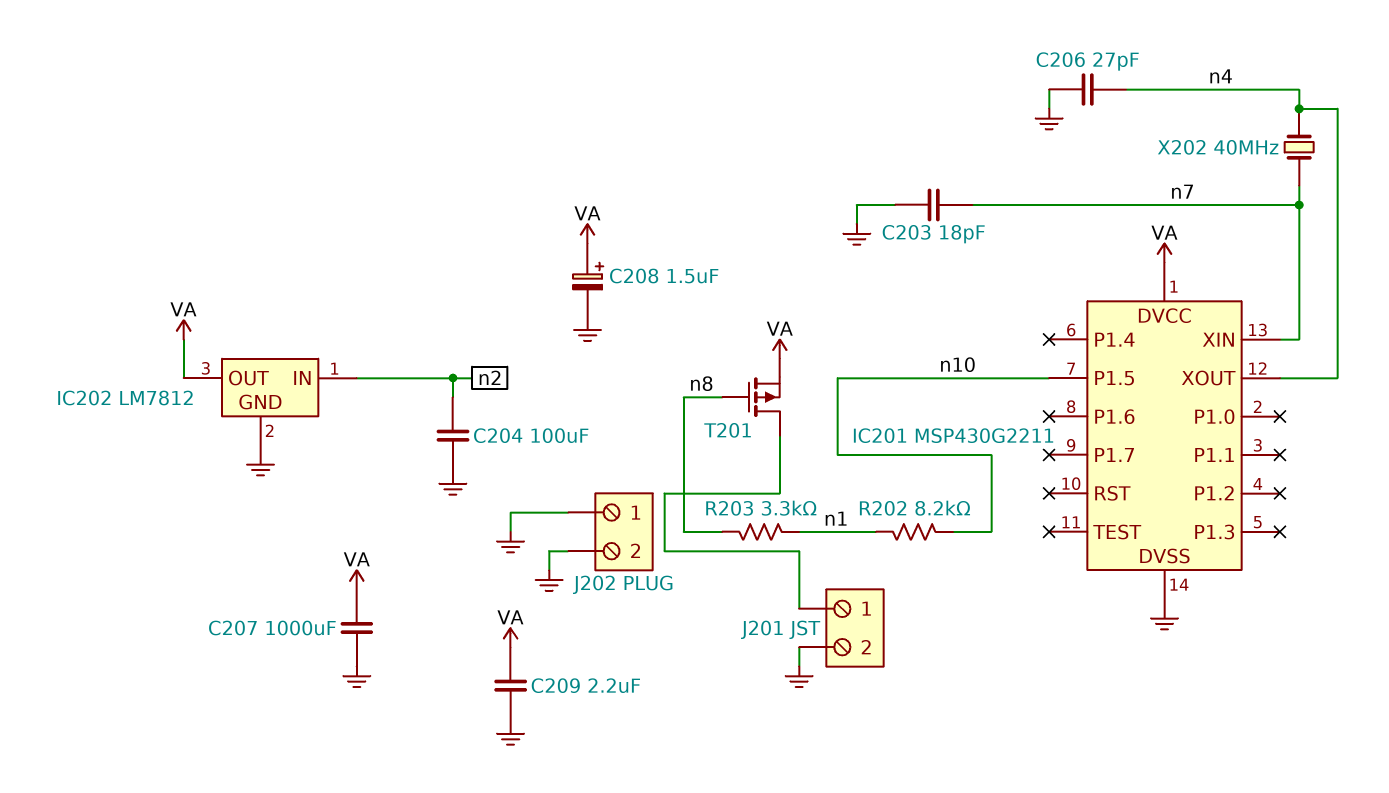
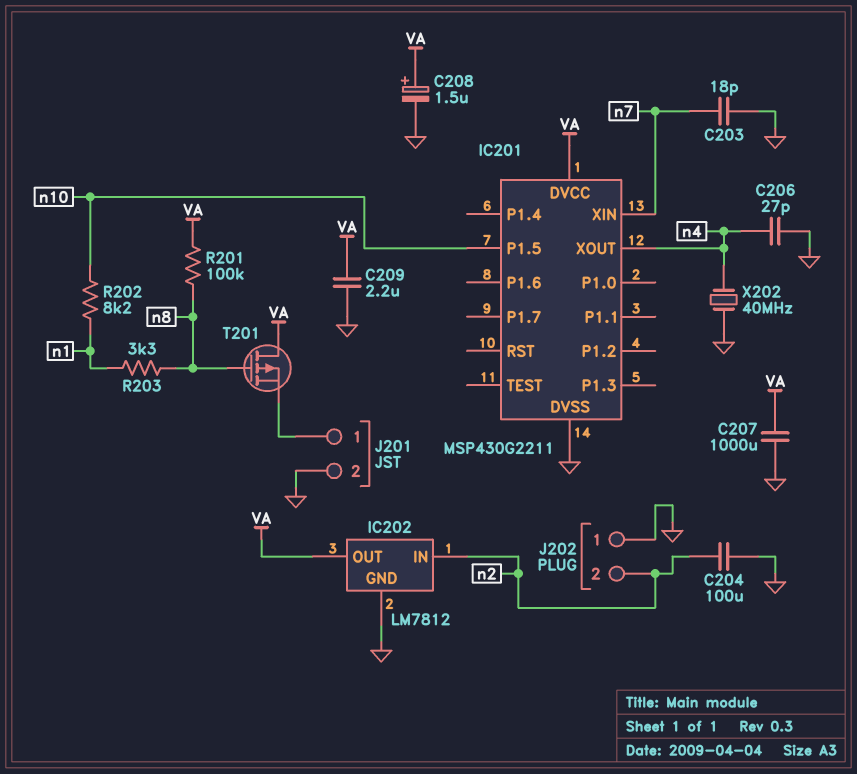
J202 pin 2: GND -> n2
R201: none -> 100k (VA, n8)
T201: PMOS (G n8, D J201/1, S VA) -> PMOS (G n8, D VA, S J201/1)
X202: 40MHz (n4, n7) -> 40MHz (GND, n4)

